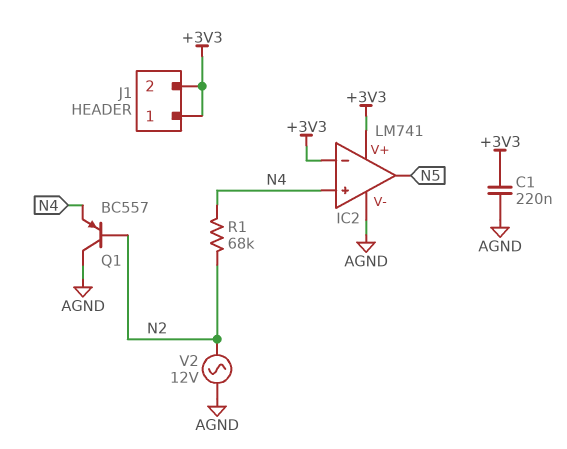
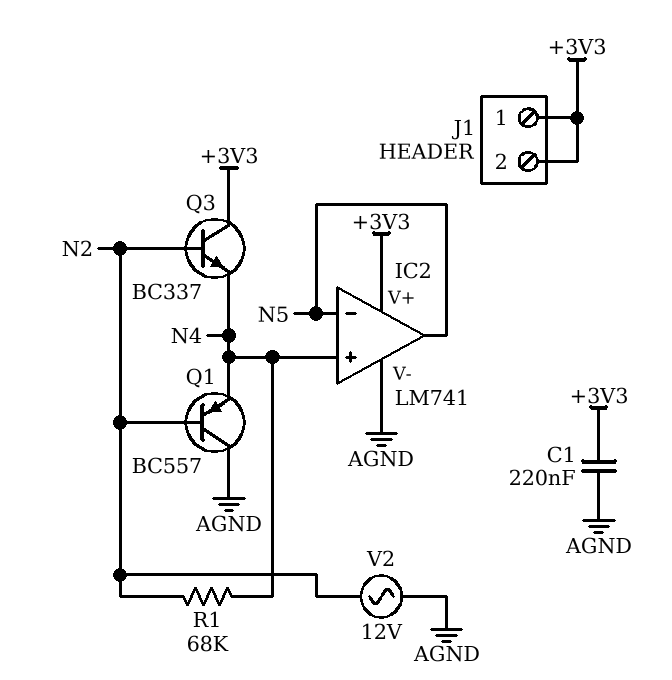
IC2 pin in-: +3V3 -> N5
Q3: none -> NPN BC337 (B N2, C +3V3, E N4)

